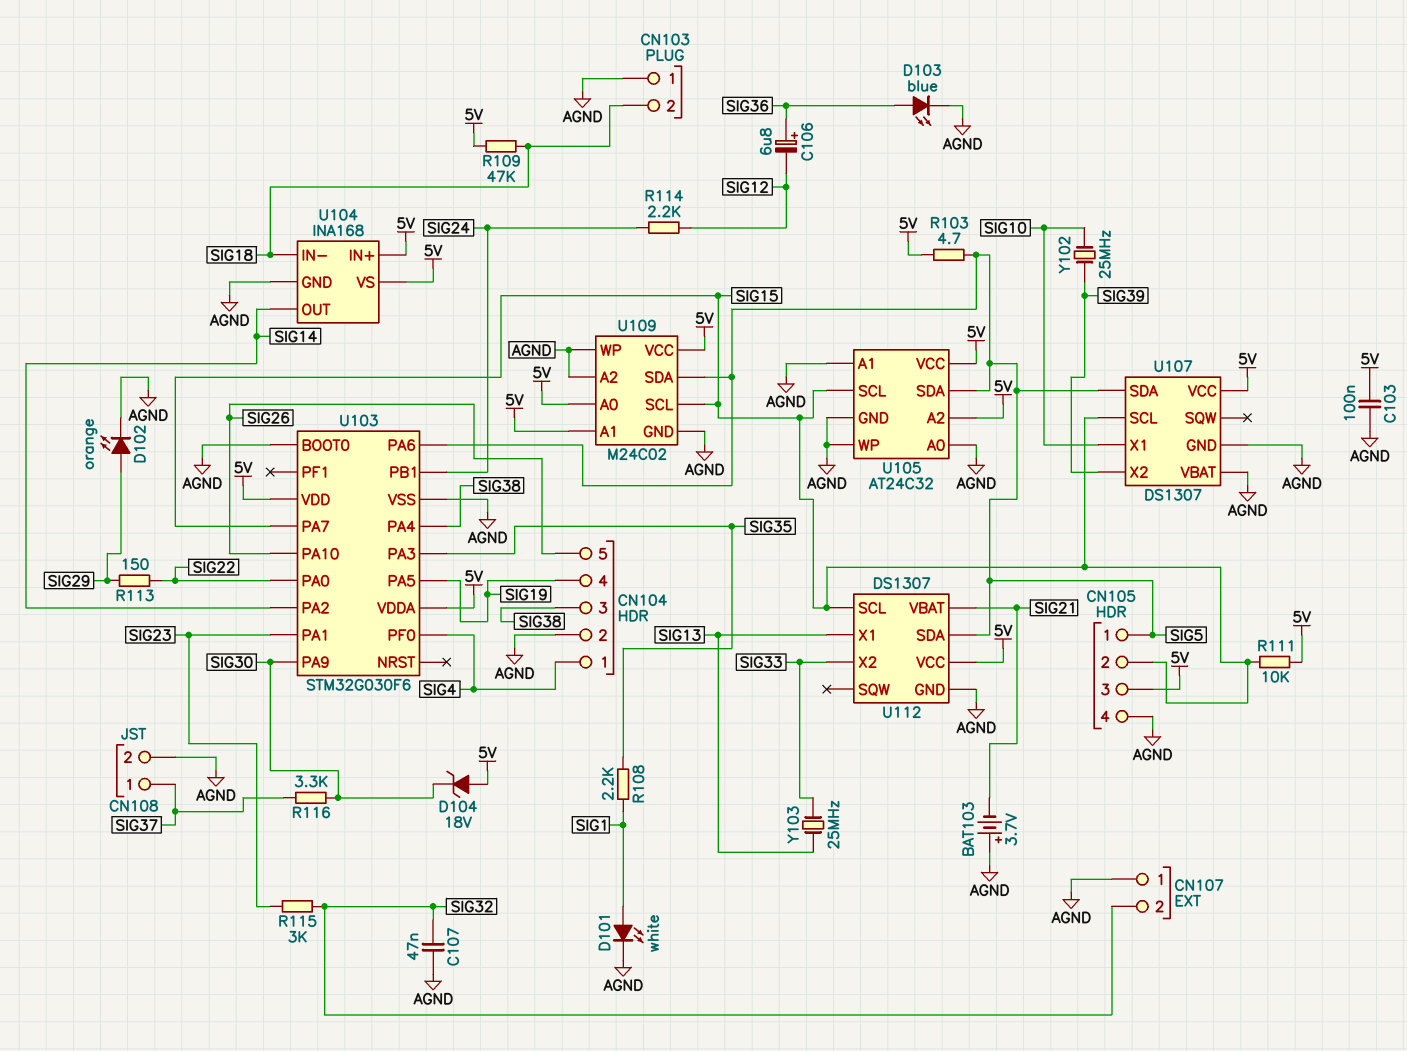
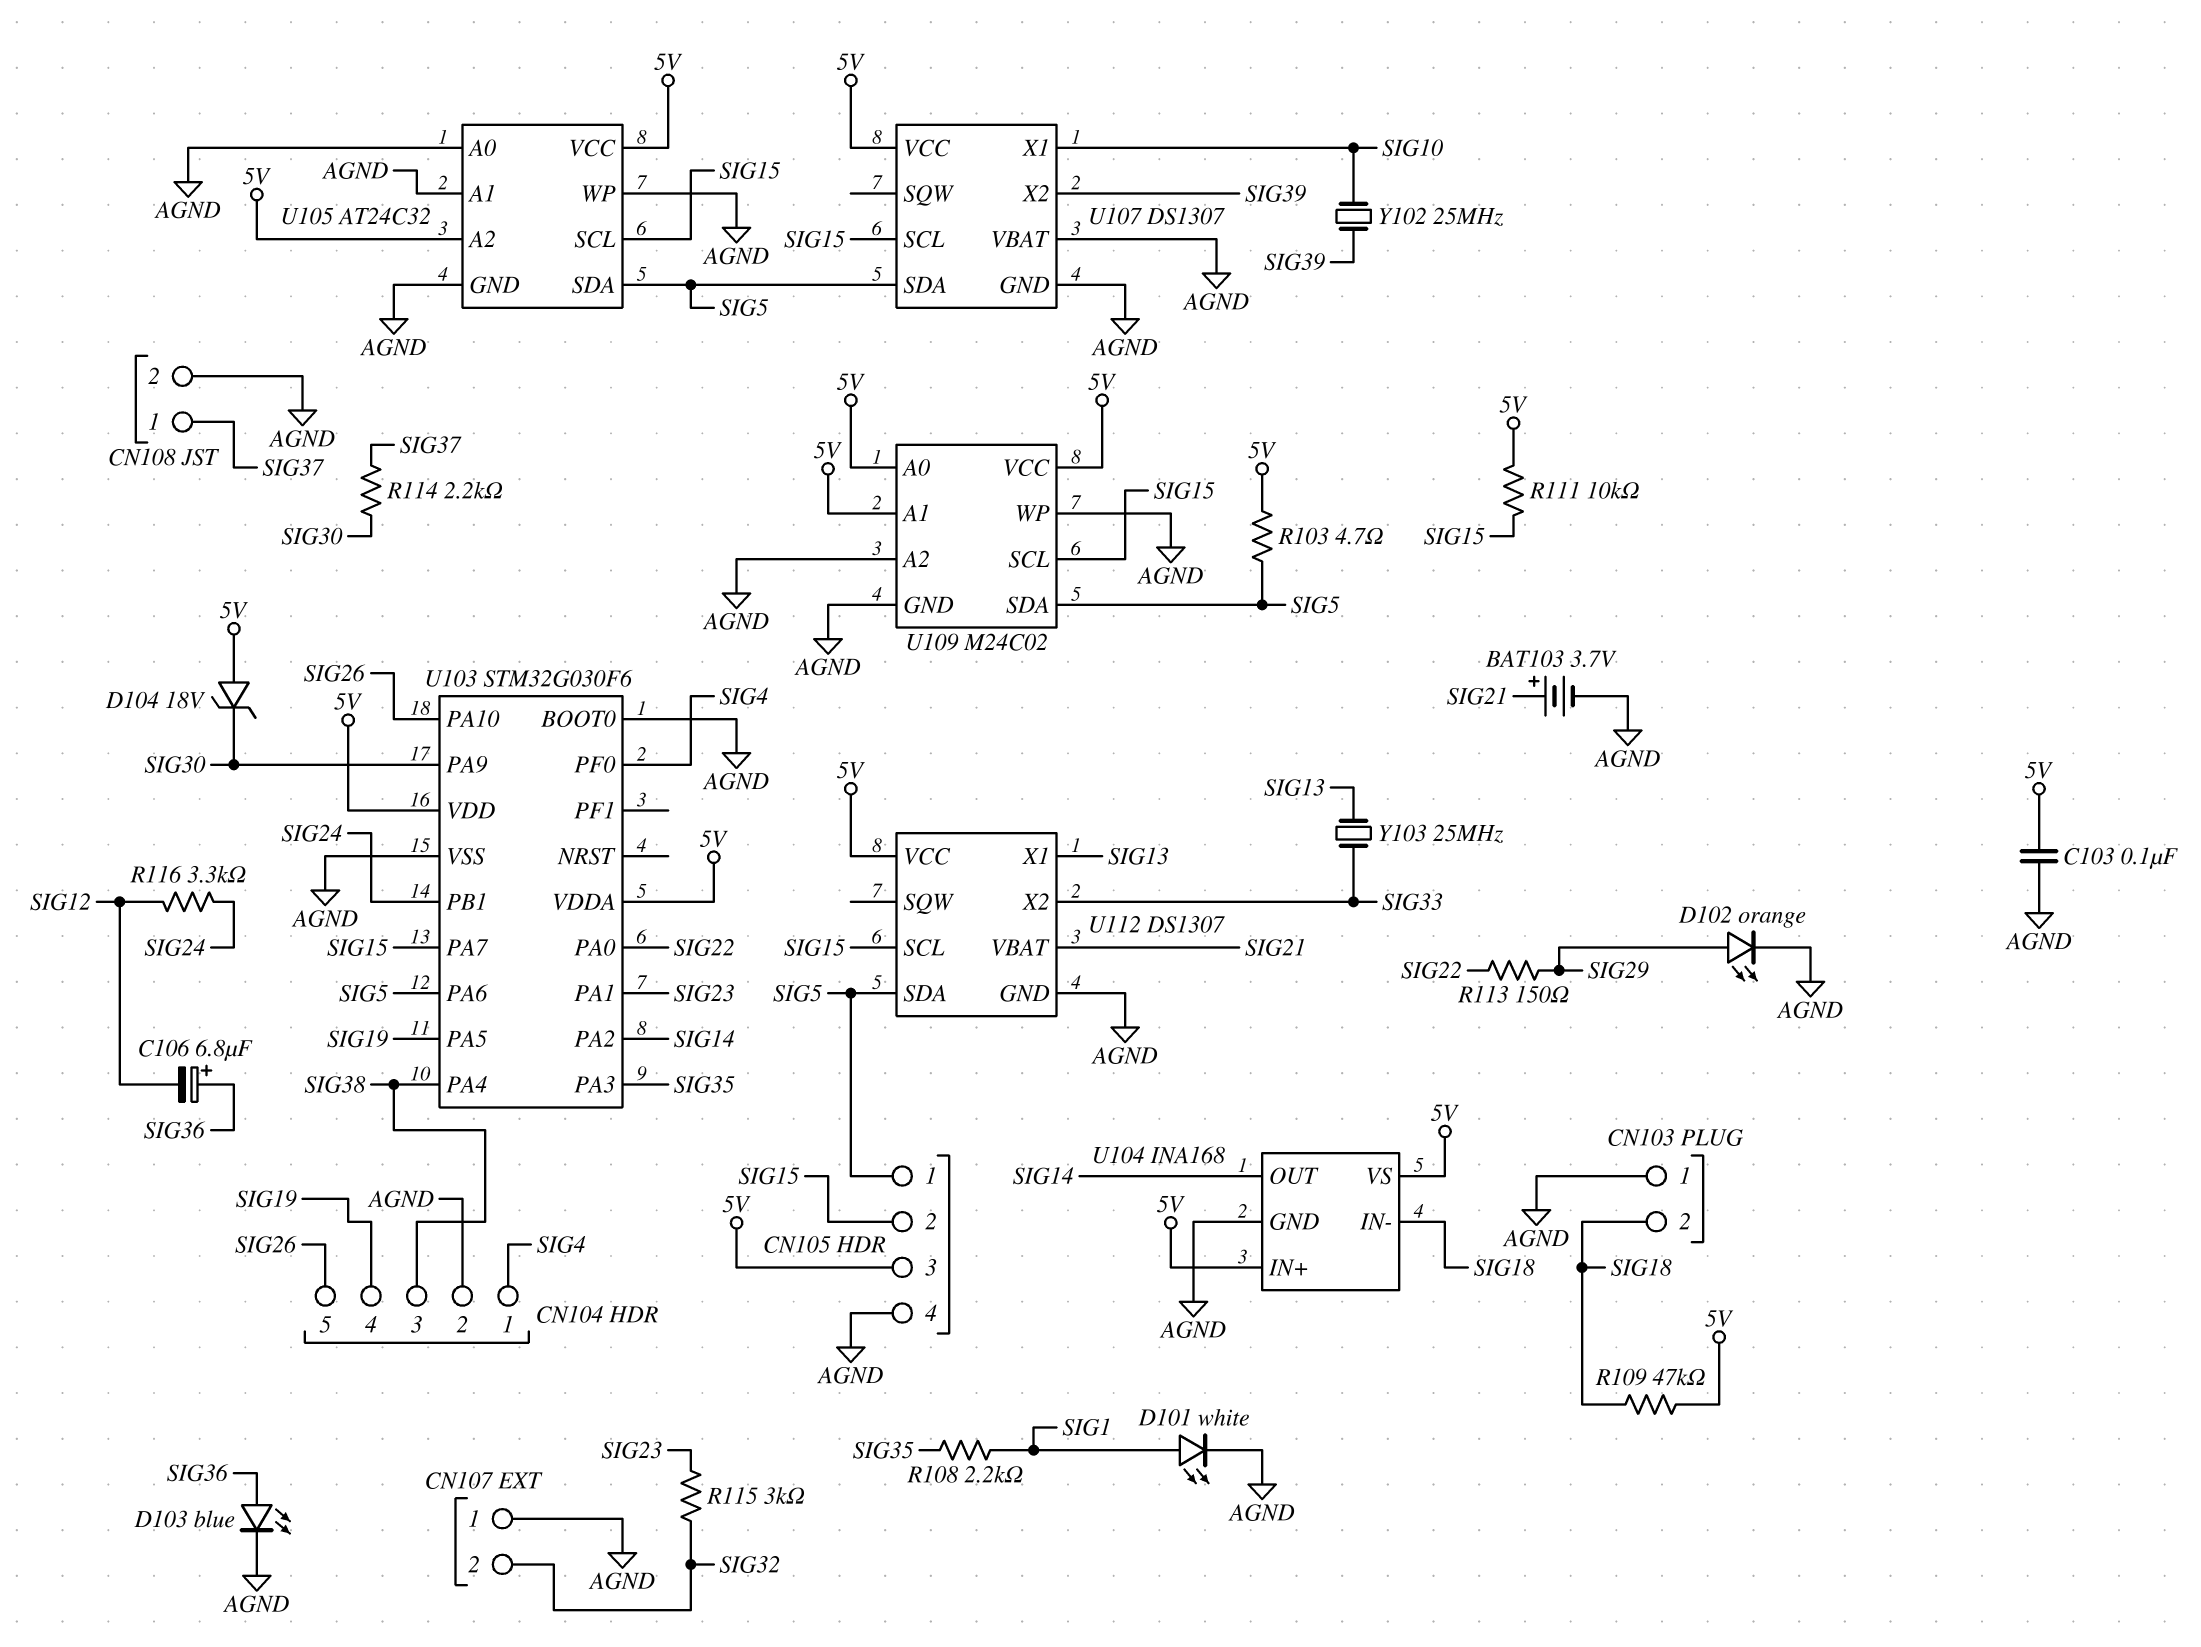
BAT103: 3.7V (plus AGND, minus SIG21) -> 3.7V (plus SIG21, minus AGND)
C107: 47nF (AGND, SIG32) -> none
R114: 2.2k (SIG12, SIG24) -> 2.2k (SIG30, SIG37)
R116: 3.3k (SIG30, SIG37) -> 3.3k (SIG12, SIG24)

